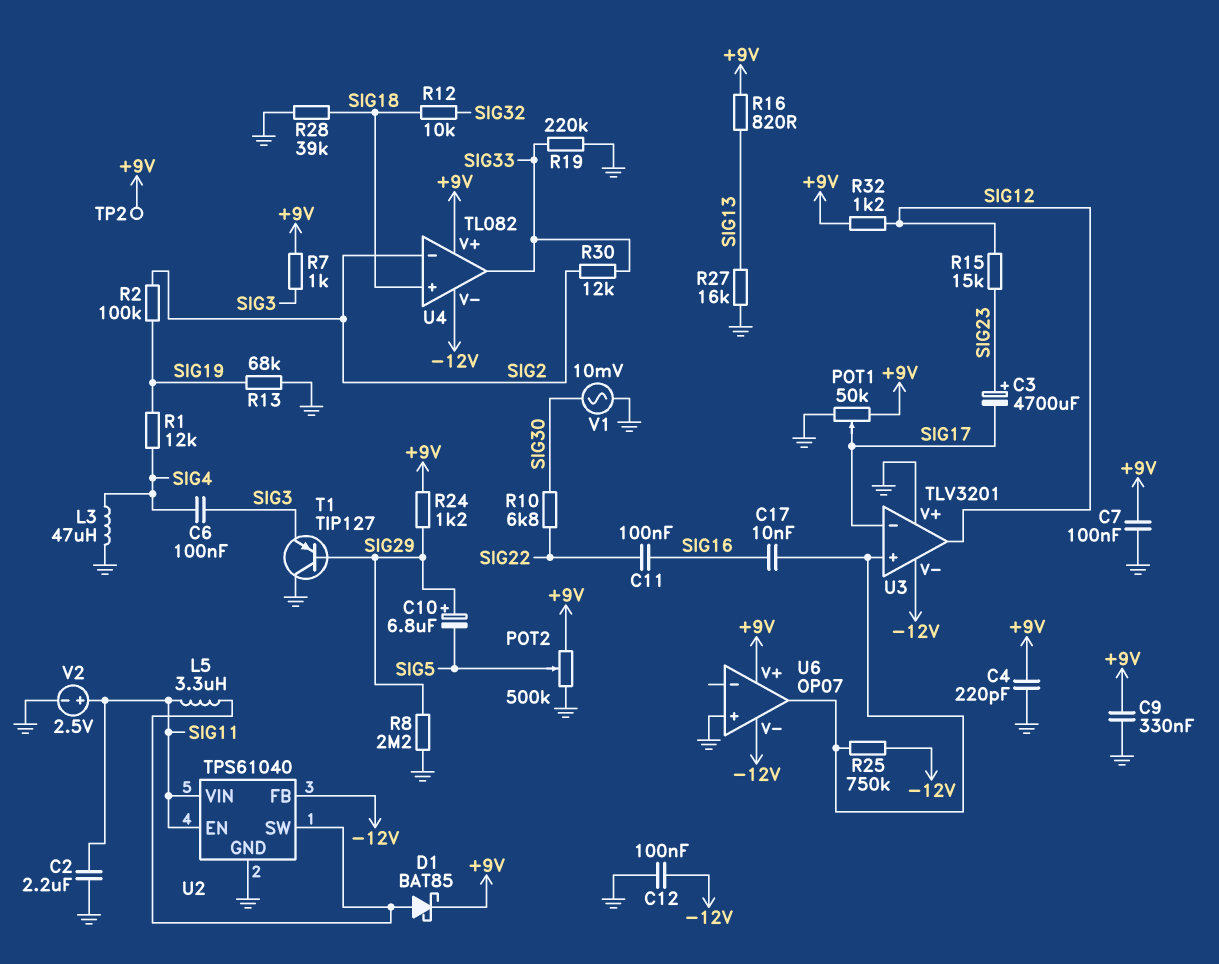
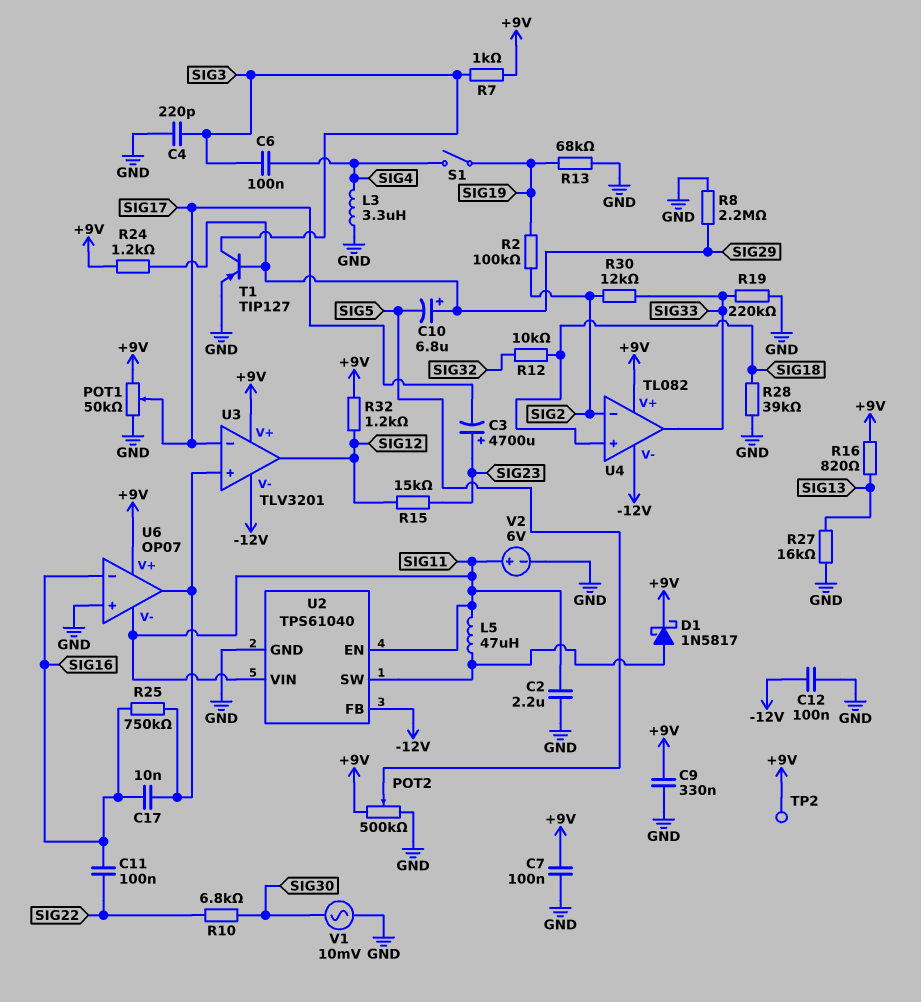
C4: 220pF (+9V, GND) -> 220pF (GND, SIG3)
D1: schottky BAT85 (A U2/SW, K +9V) -> schottky 1N5817 (A U2/SW, K +9V)
L3: 47uH (GND, SIG4) -> 3.3uH (GND, SIG4)
L5: 3.3uH (SIG11, U2/SW) -> 47uH (SIG11, U2/SW)
R1: 12k (SIG4, SIG19) -> none
R25: 750k (-12V, U3/in+) -> 750k (SIG16, U3/in+)
S1: none -> switch (SIG4, SIG19)
T1: PNP TIP127 (B SIG29, C GND, E SIG3) -> PNP TIP127 (B SIG29, C SIG3, E GND)
U3 pin V+: GND -> +9V
U6 pin V-: -12V -> SIG11
U6 pin in-: none -> SIG16
V2: 2.5V (plus SIG11, minus GND) -> 6V (plus SIG11, minus GND)

